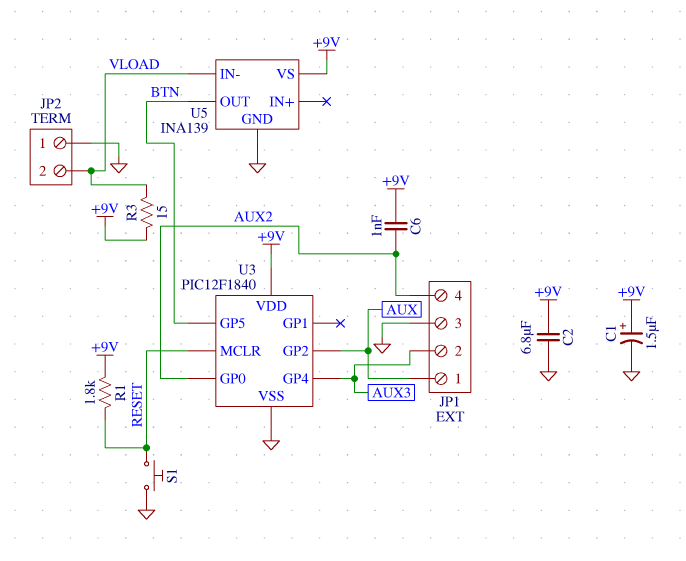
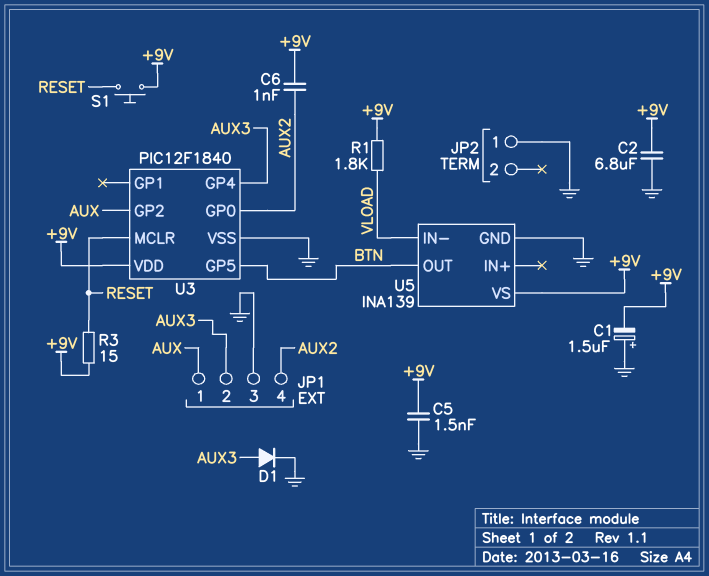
C1: 1.5uF (plus +9V, minus GND) -> 1.5uF (plus GND, minus +9V)
C5: none -> 1.5nF (+9V, GND)
D1: none -> diode (A AUX3, K GND)
JP2 pin 2: VLOAD -> none
R1: 1.8k (+9V, RESET) -> 1.8k (+9V, VLOAD)
R3: 15 (+9V, VLOAD) -> 15 (+9V, RESET)
S1: button (GND, RESET) -> button (+9V, RESET)

